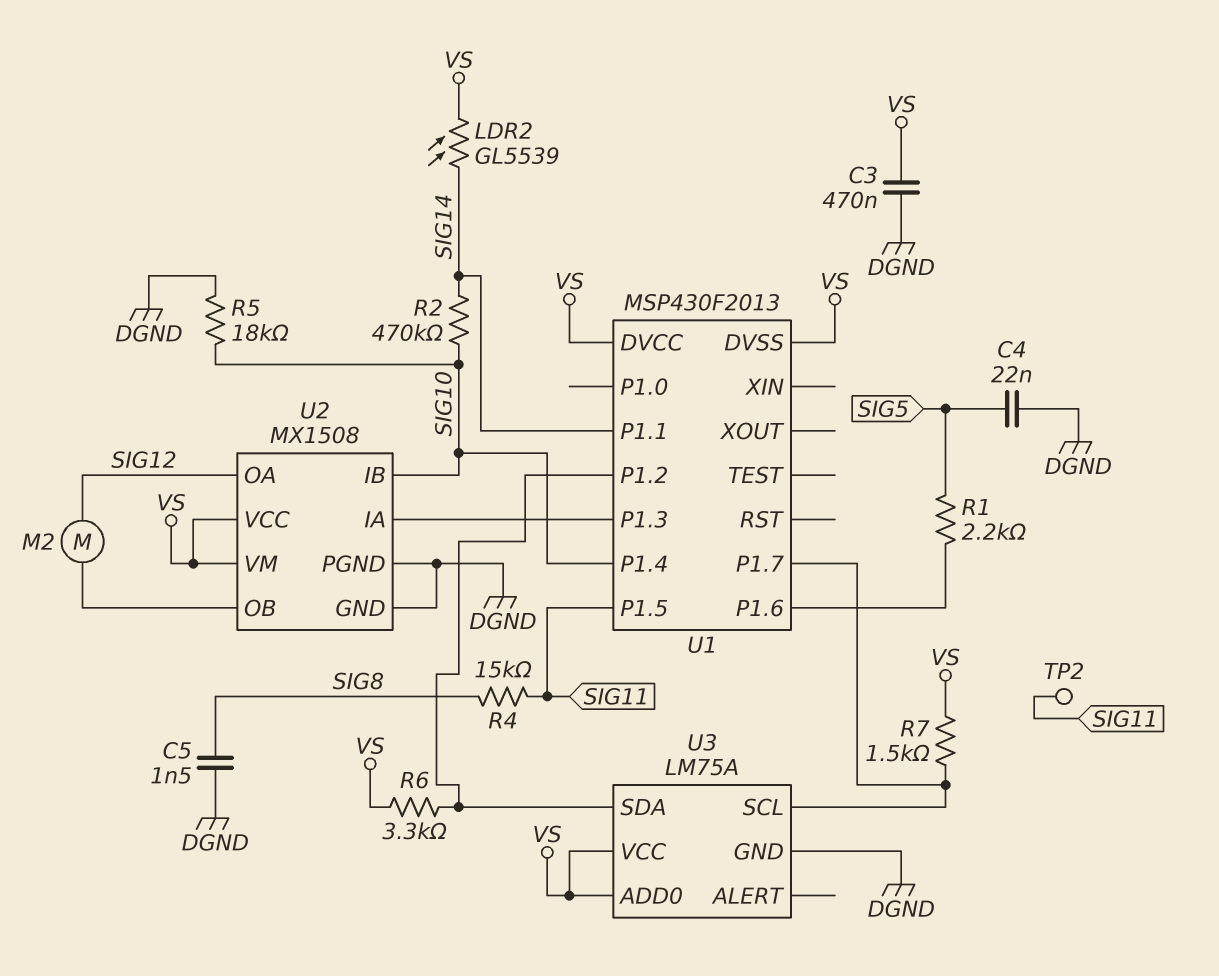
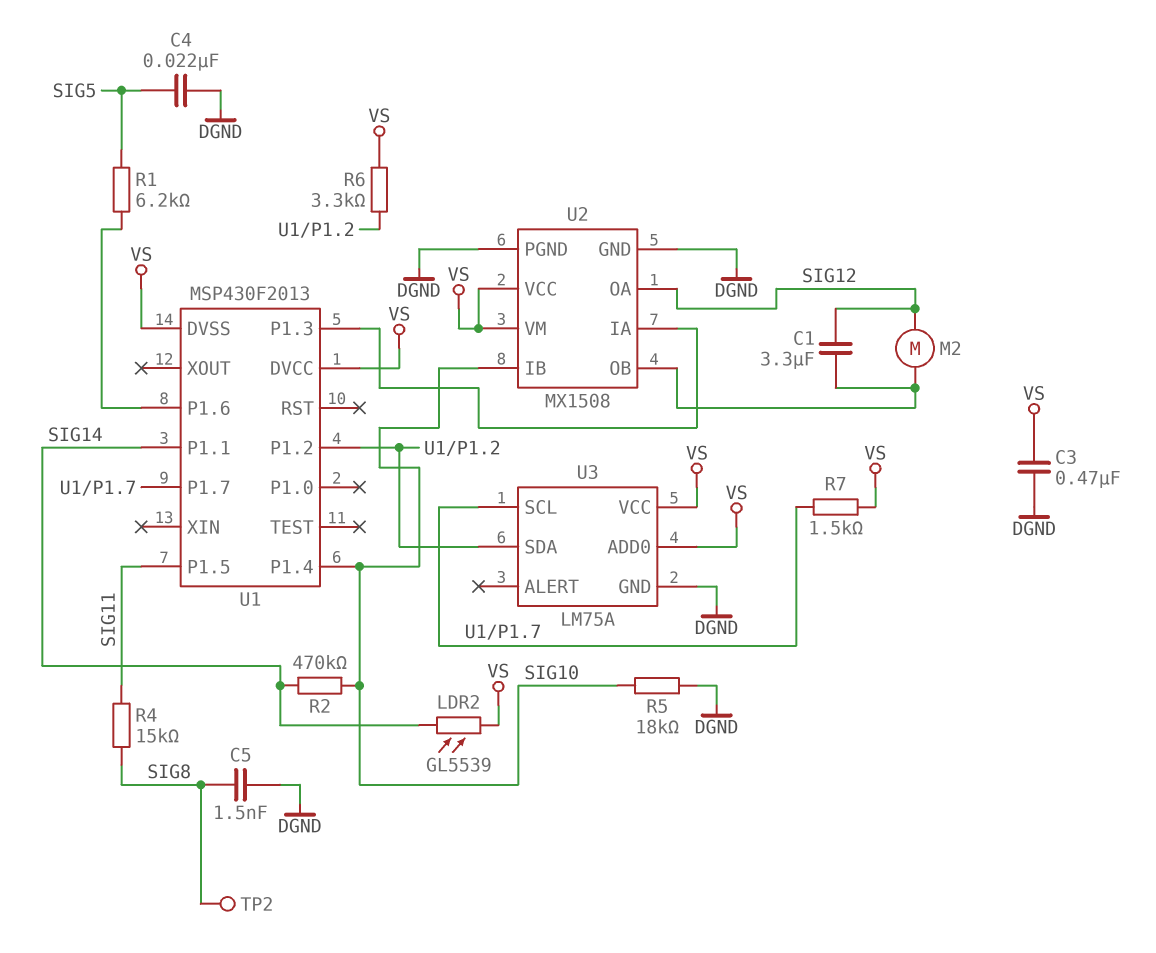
C1: none -> 3.3uF (SIG12, U2/OB)
R1: 2.2k (SIG5, U1/P1.6) -> 6.2k (SIG5, U1/P1.6)
TP2: test point (SIG11) -> test point (SIG8)

